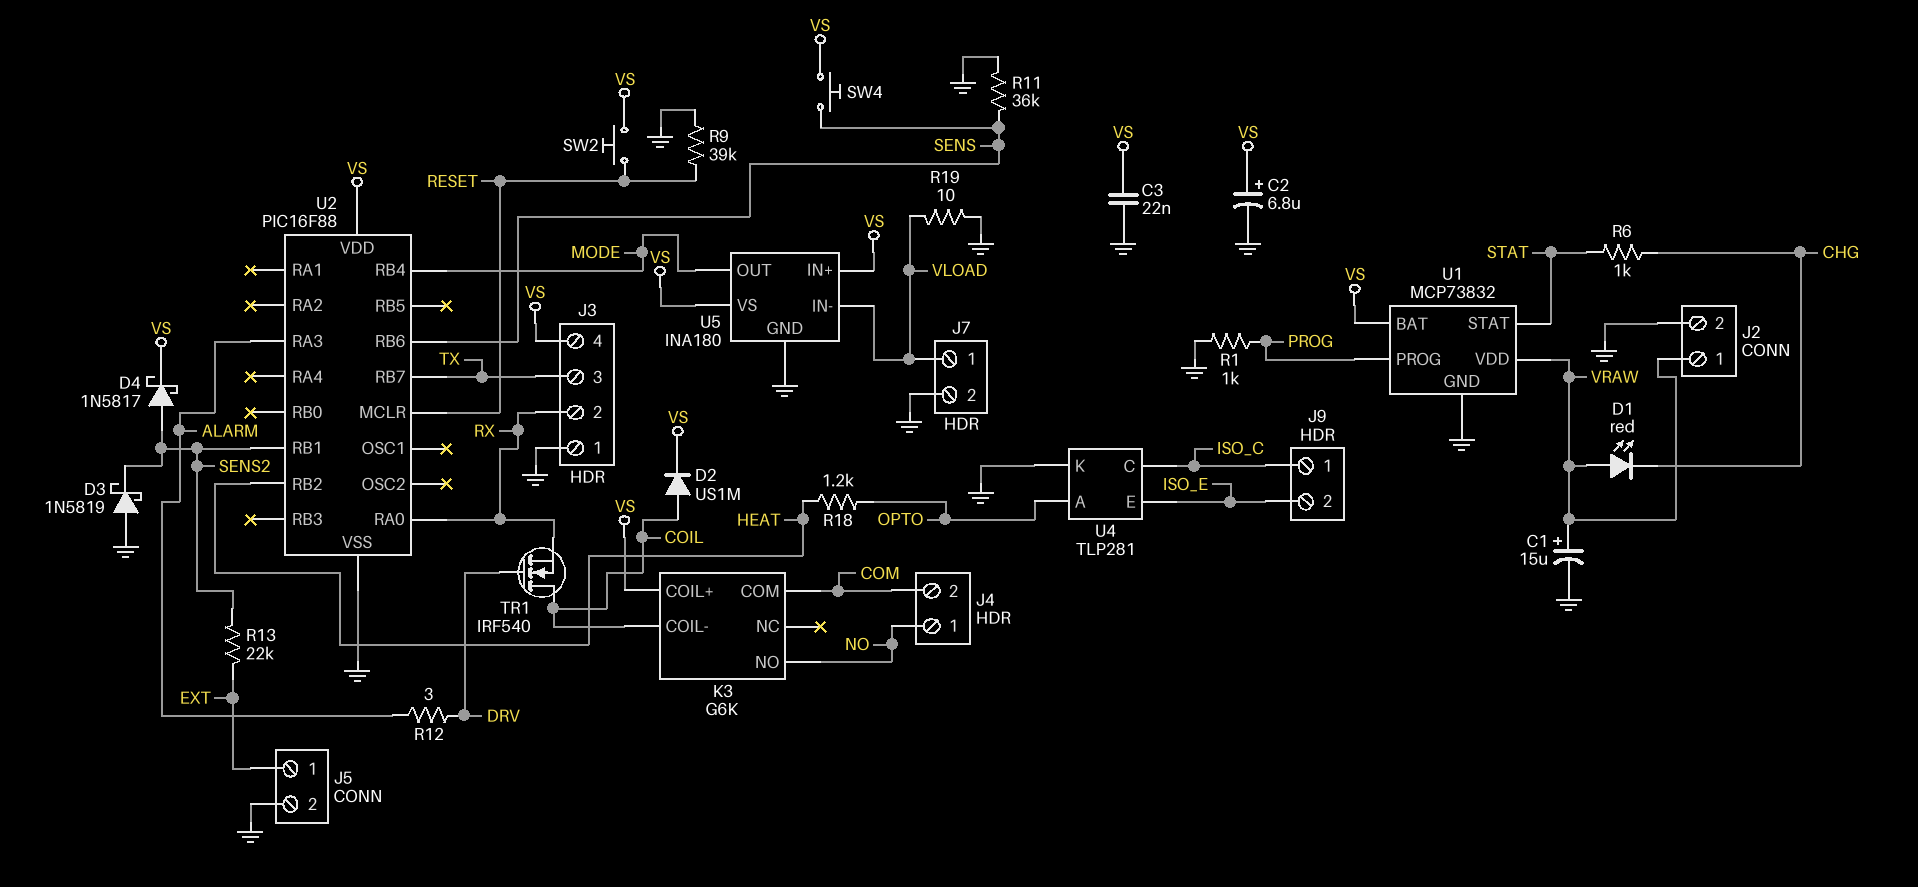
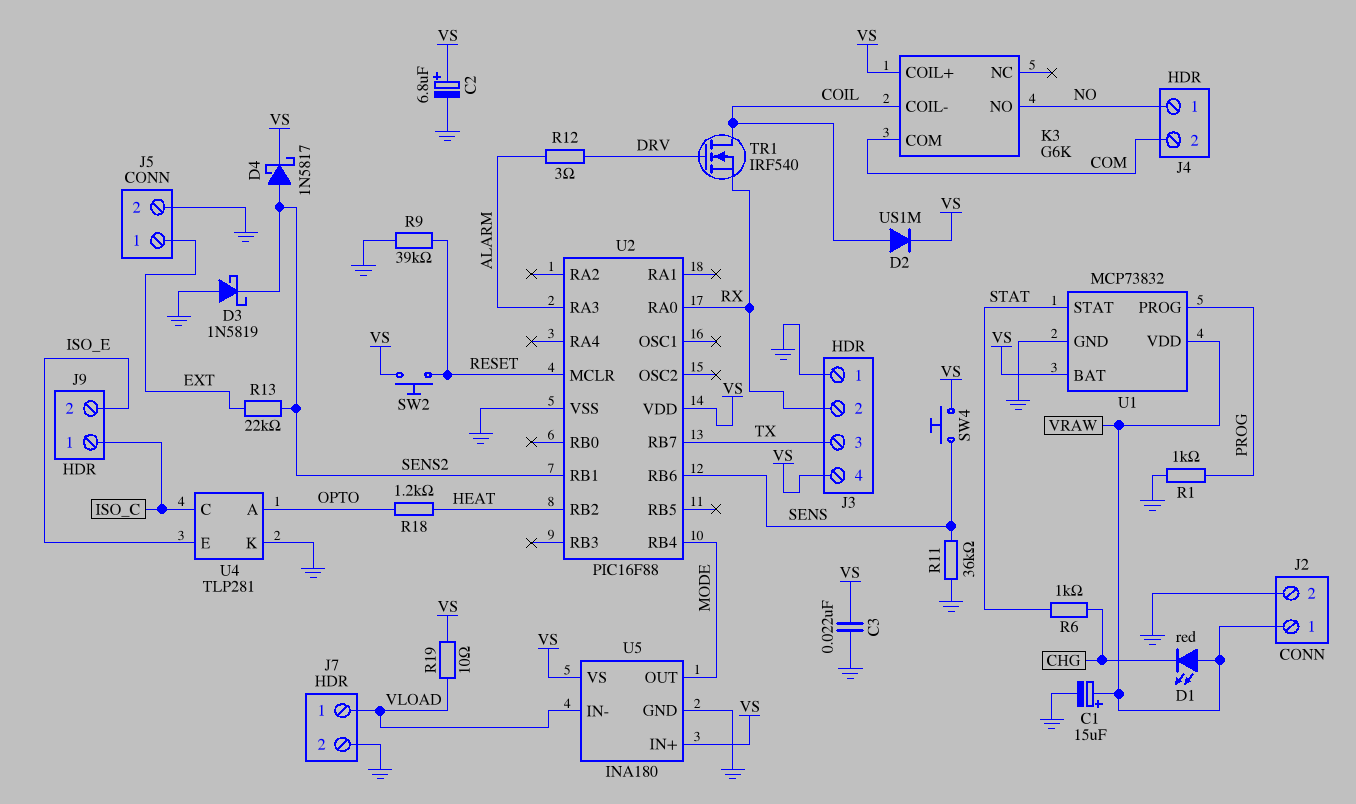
R19: 10 (GND, VLOAD) -> 10 (VLOAD, VS)

